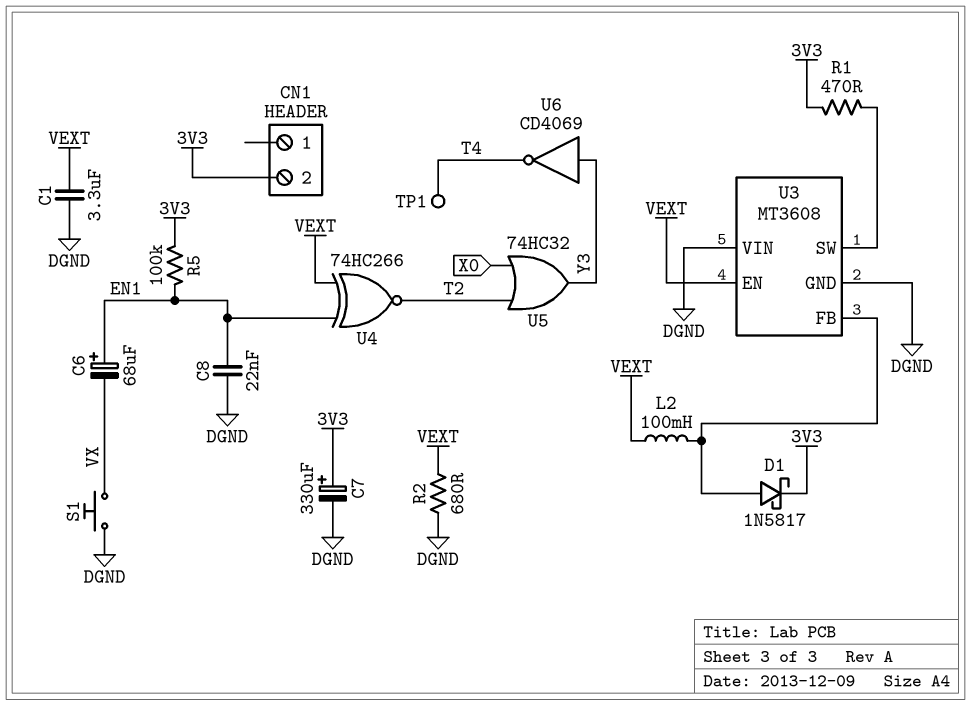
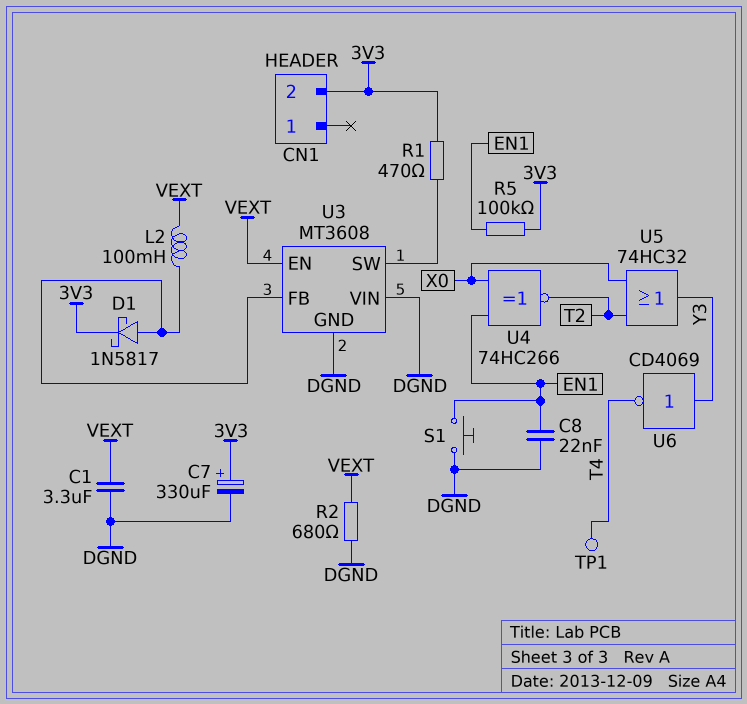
C6: 68uF (plus EN1, minus VX) -> none
S1: button (DGND, VX) -> button (DGND, EN1)
U4: XNOR 74HC266 (in EN1, in VEXT, out T2) -> XNOR 74HC266 (in EN1, in X0, out T2)

